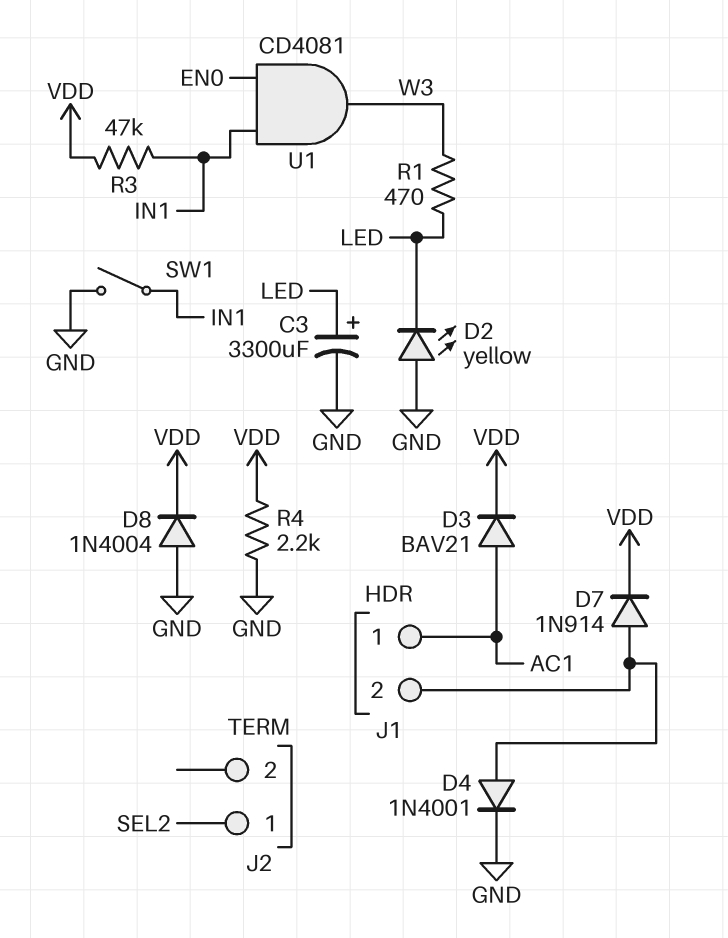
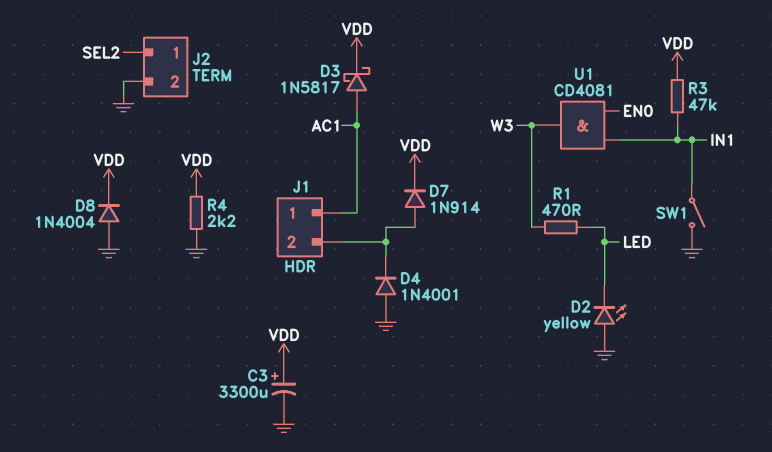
C3: 3300uF (plus LED, minus GND) -> 3300uF (plus VDD, minus GND)
D3: diode BAV21 (A AC1, K VDD) -> schottky 1N5817 (A AC1, K VDD)
D4: diode 1N4001 (A J1/2, K GND) -> diode 1N4001 (A GND, K J1/2)
J2 pin 2: none -> GND

